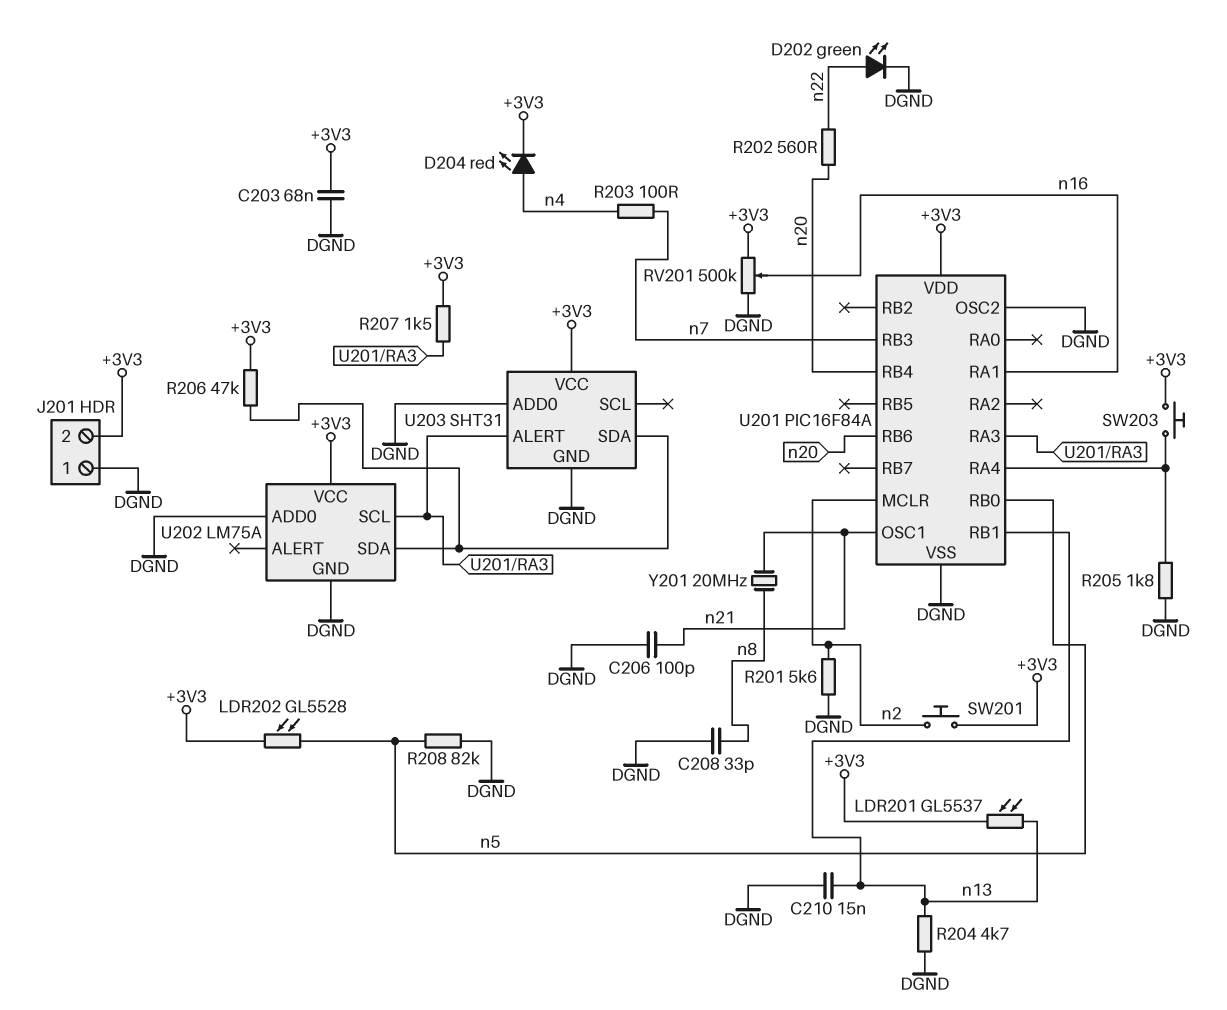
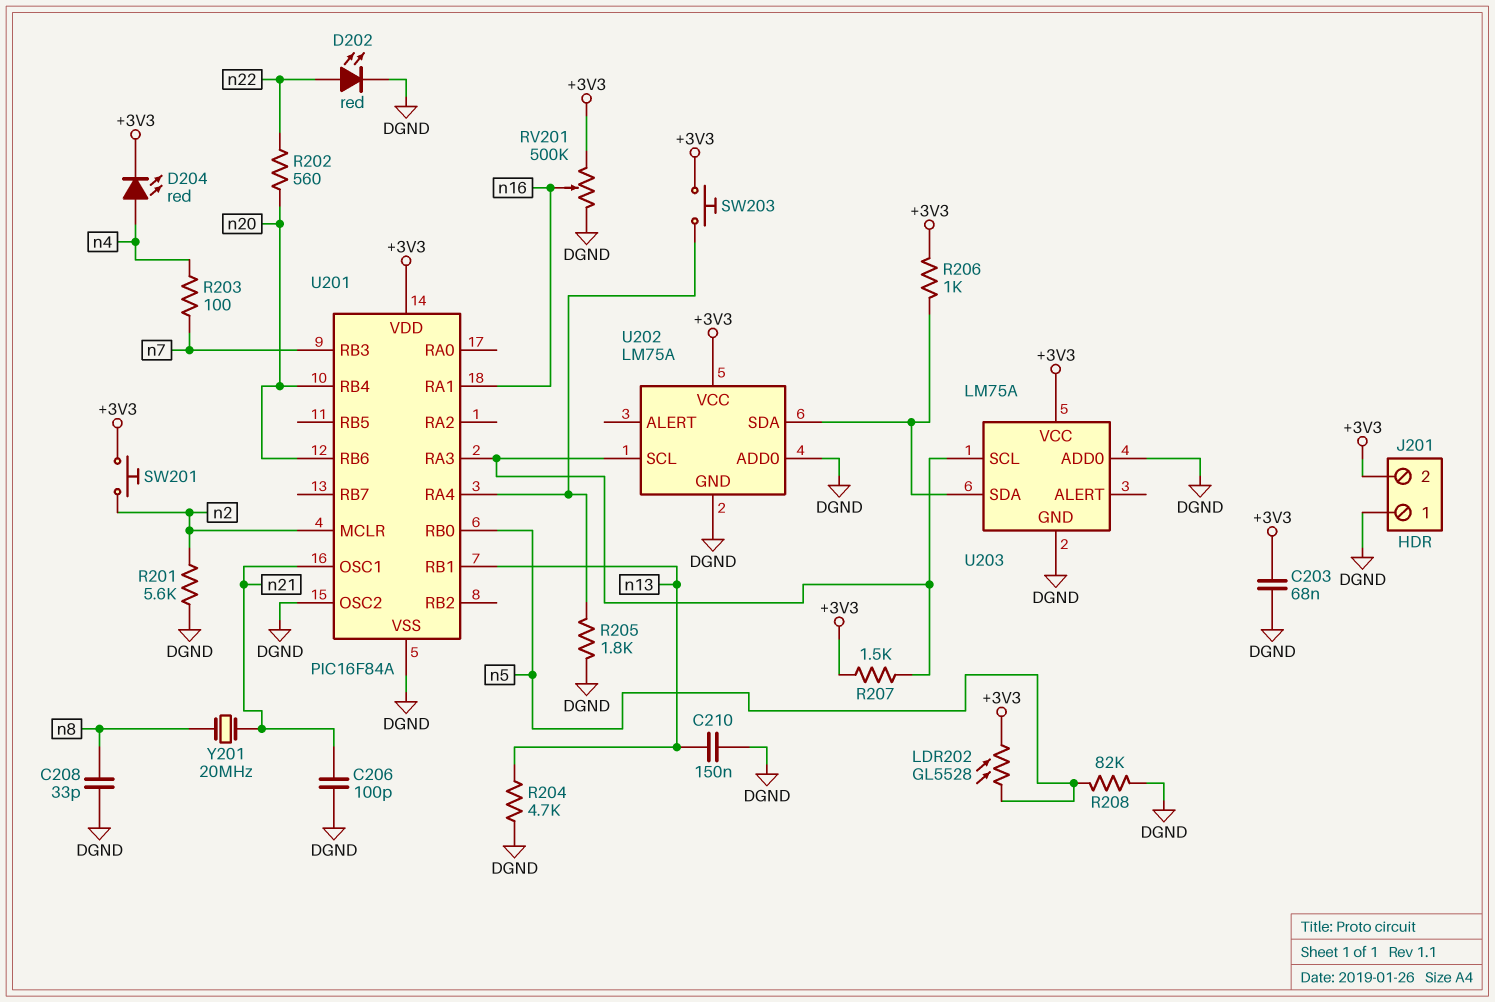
C210: 15nF (DGND, n13) -> 150nF (DGND, n13)
D202: LED green (A n22, K DGND) -> LED red (A n22, K DGND)
LDR201: GL5537 (+3V3, n13) -> none
R206: 47k (+3V3, U202/SDA) -> 1k (+3V3, U202/SDA)
U203: SHT31 -> LM75A
U203 pin ALERT: U201/RA3 -> none
U203 pin SCL: none -> U201/RA3

